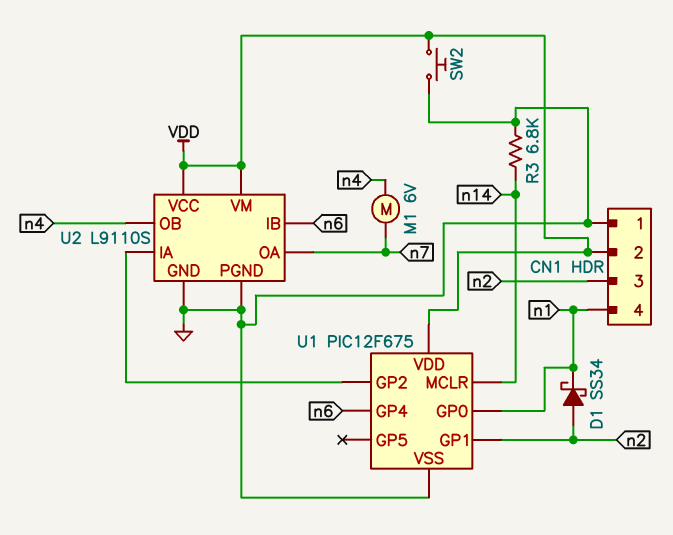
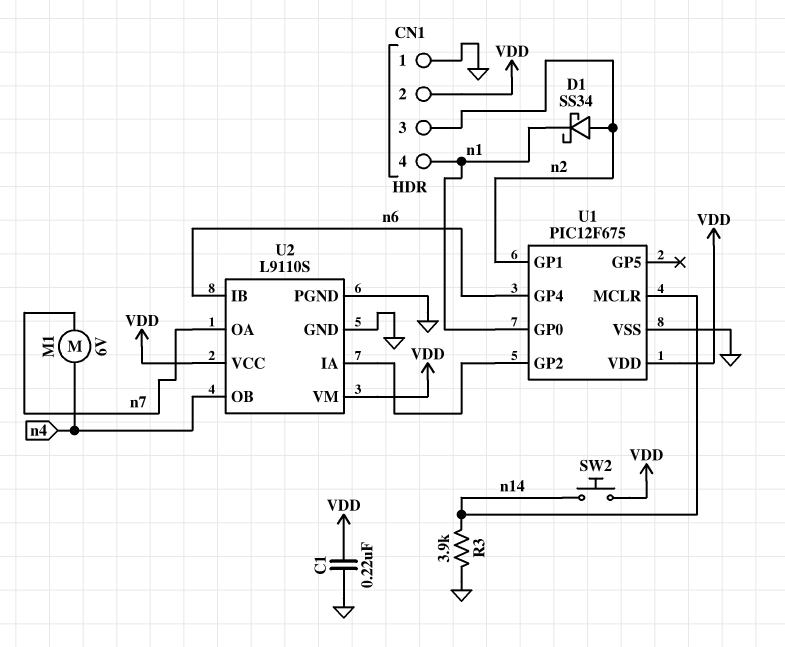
C1: none -> 220nF (GND, VDD)
R3: 6.8k (GND, n14) -> 3.9k (GND, n14)
SW2: button (GND, VDD) -> button (VDD, n14)

